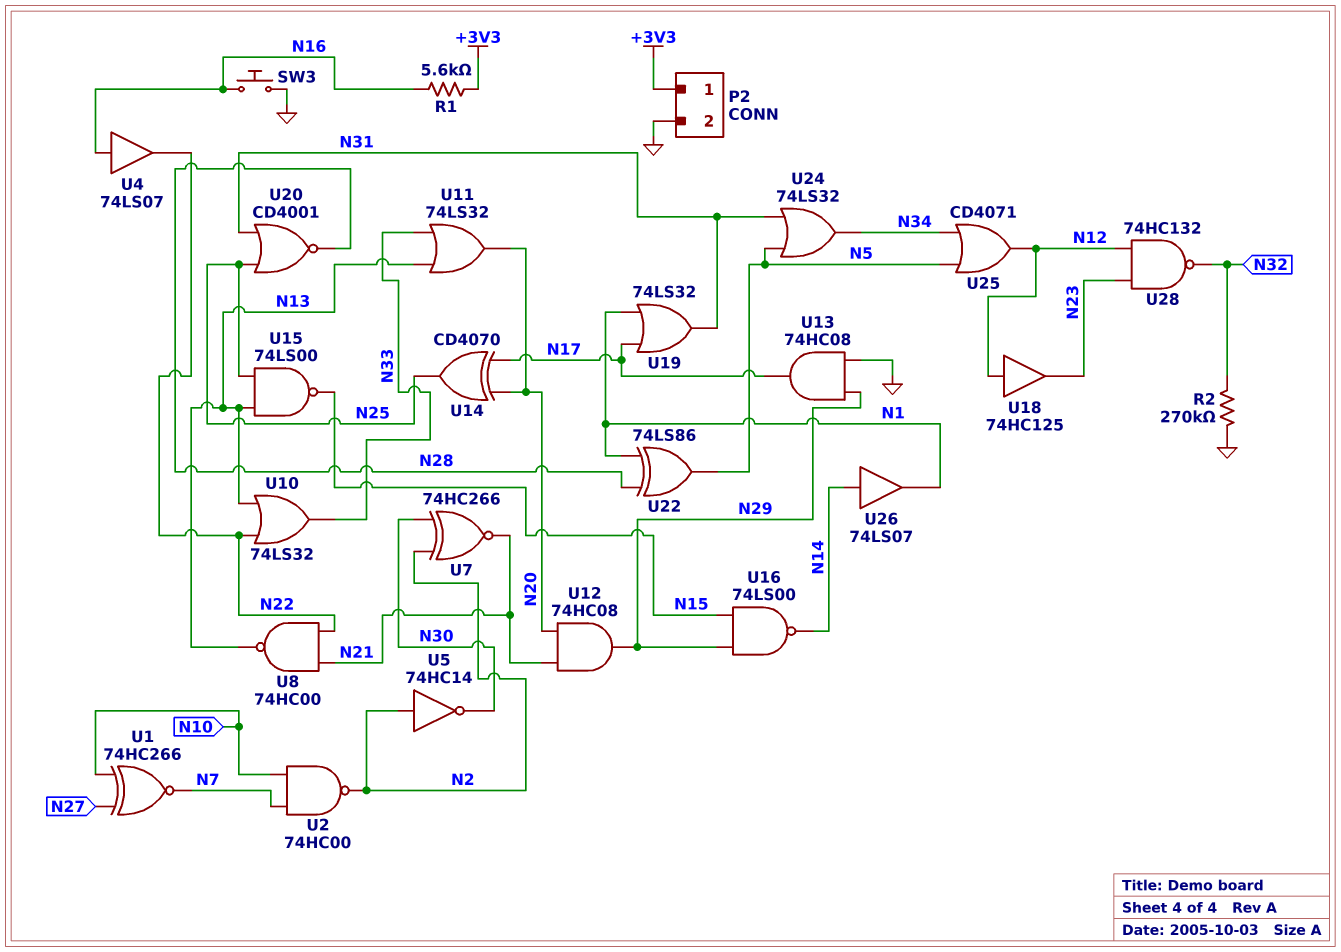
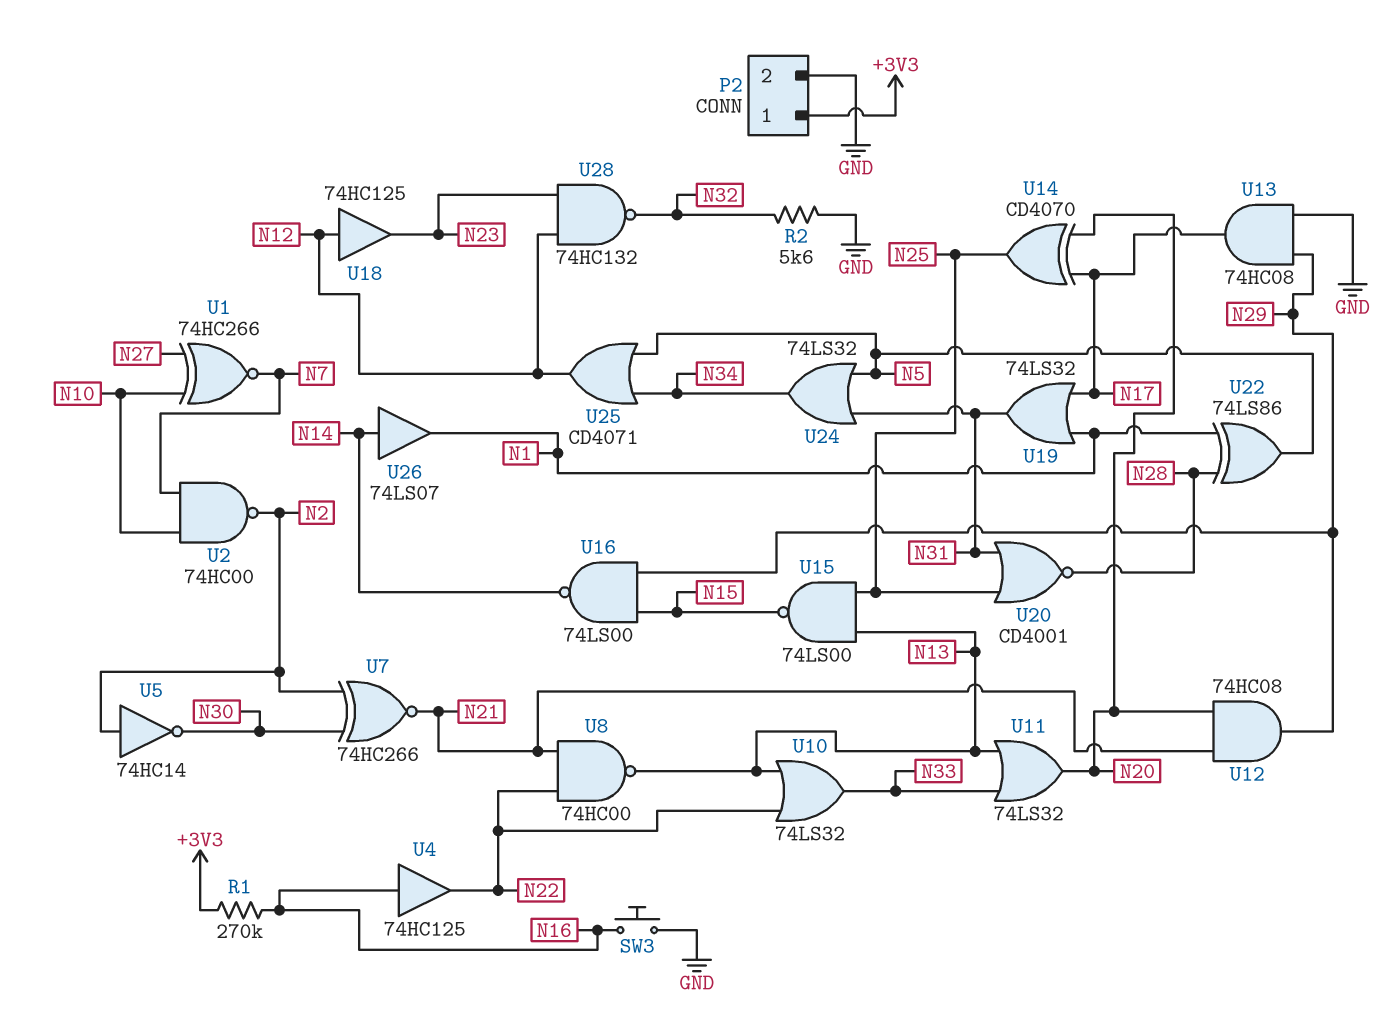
R1: 5.6k (+3V3, N16) -> 270k (+3V3, N16)
R2: 270k (GND, N32) -> 5.6k (GND, N32)
U4: buffer 74LS07 (in N16, out N22) -> buffer 74HC125 (in N16, out N22)

